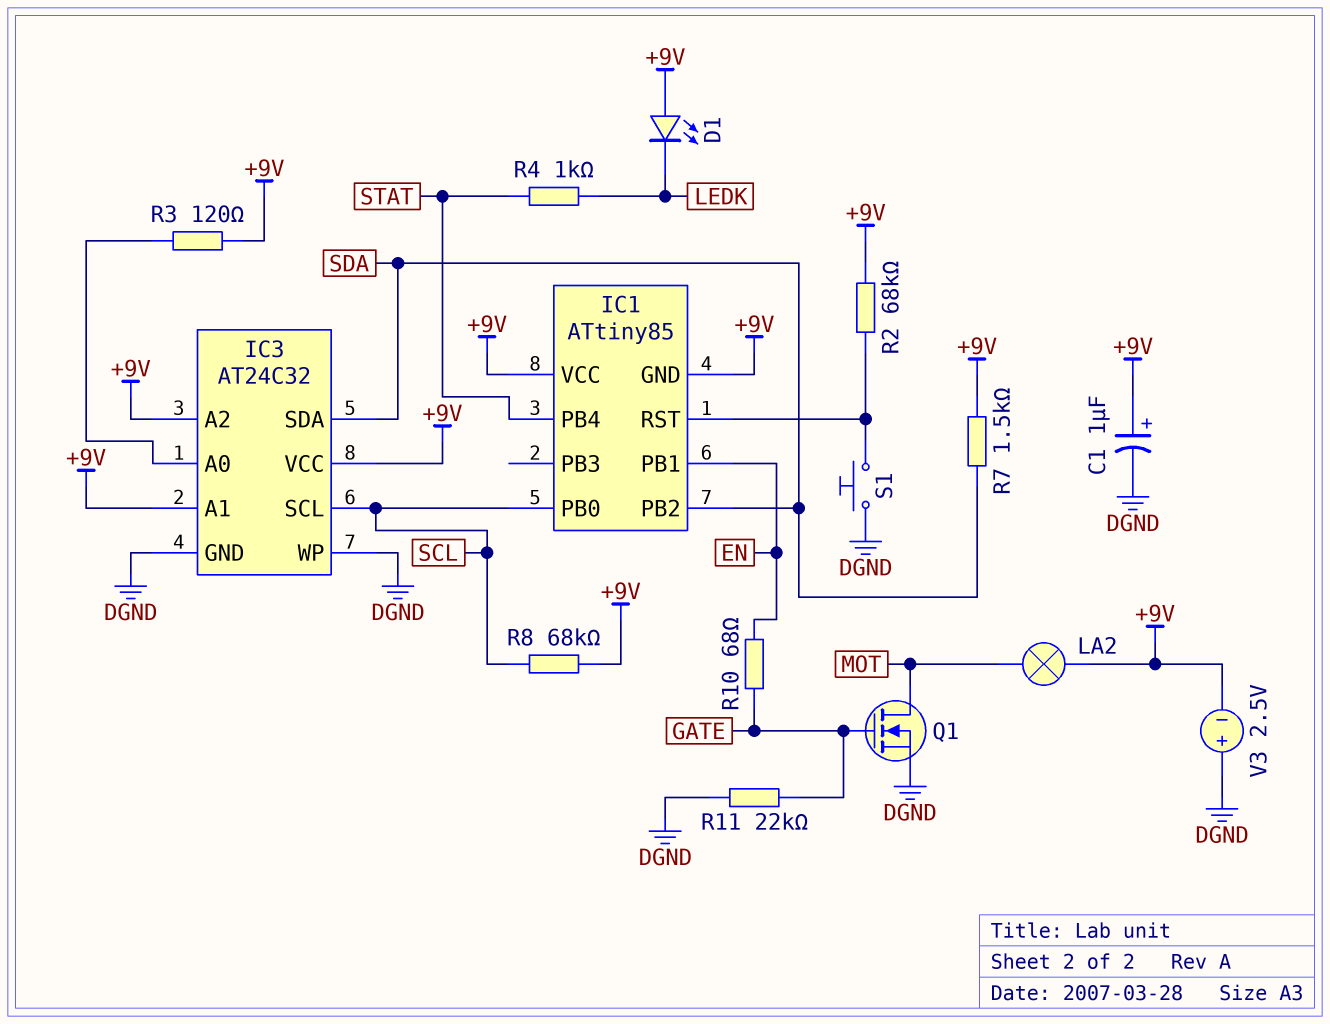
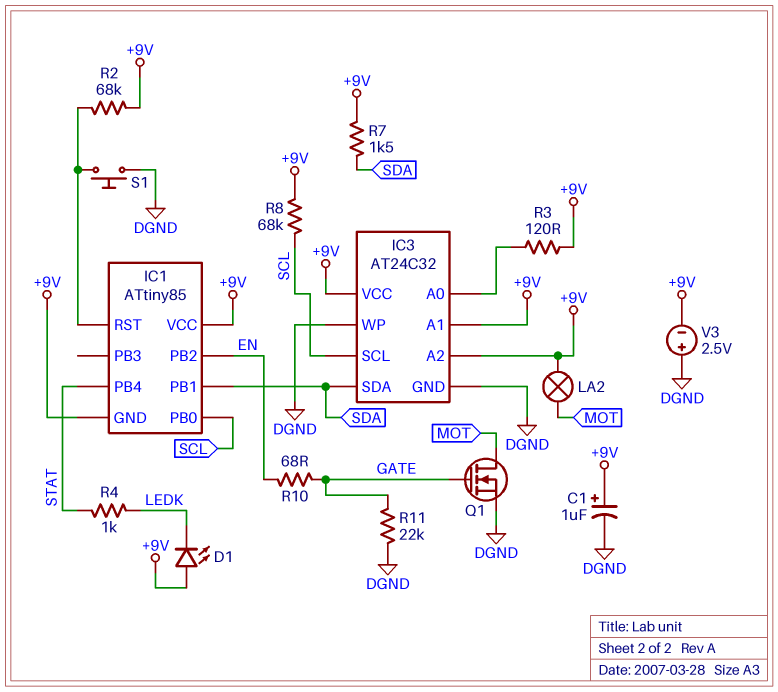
IC1 pin PB1: EN -> SDA
IC1 pin PB2: SDA -> EN

